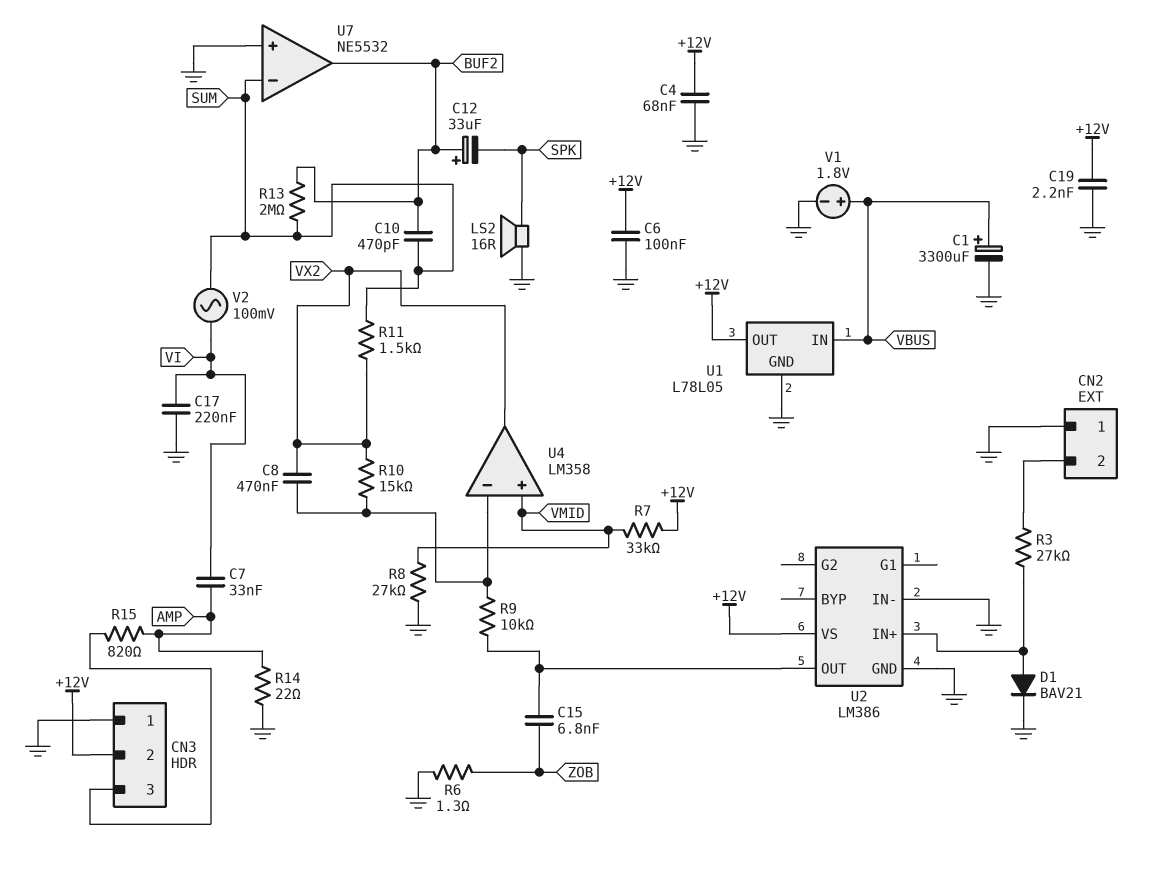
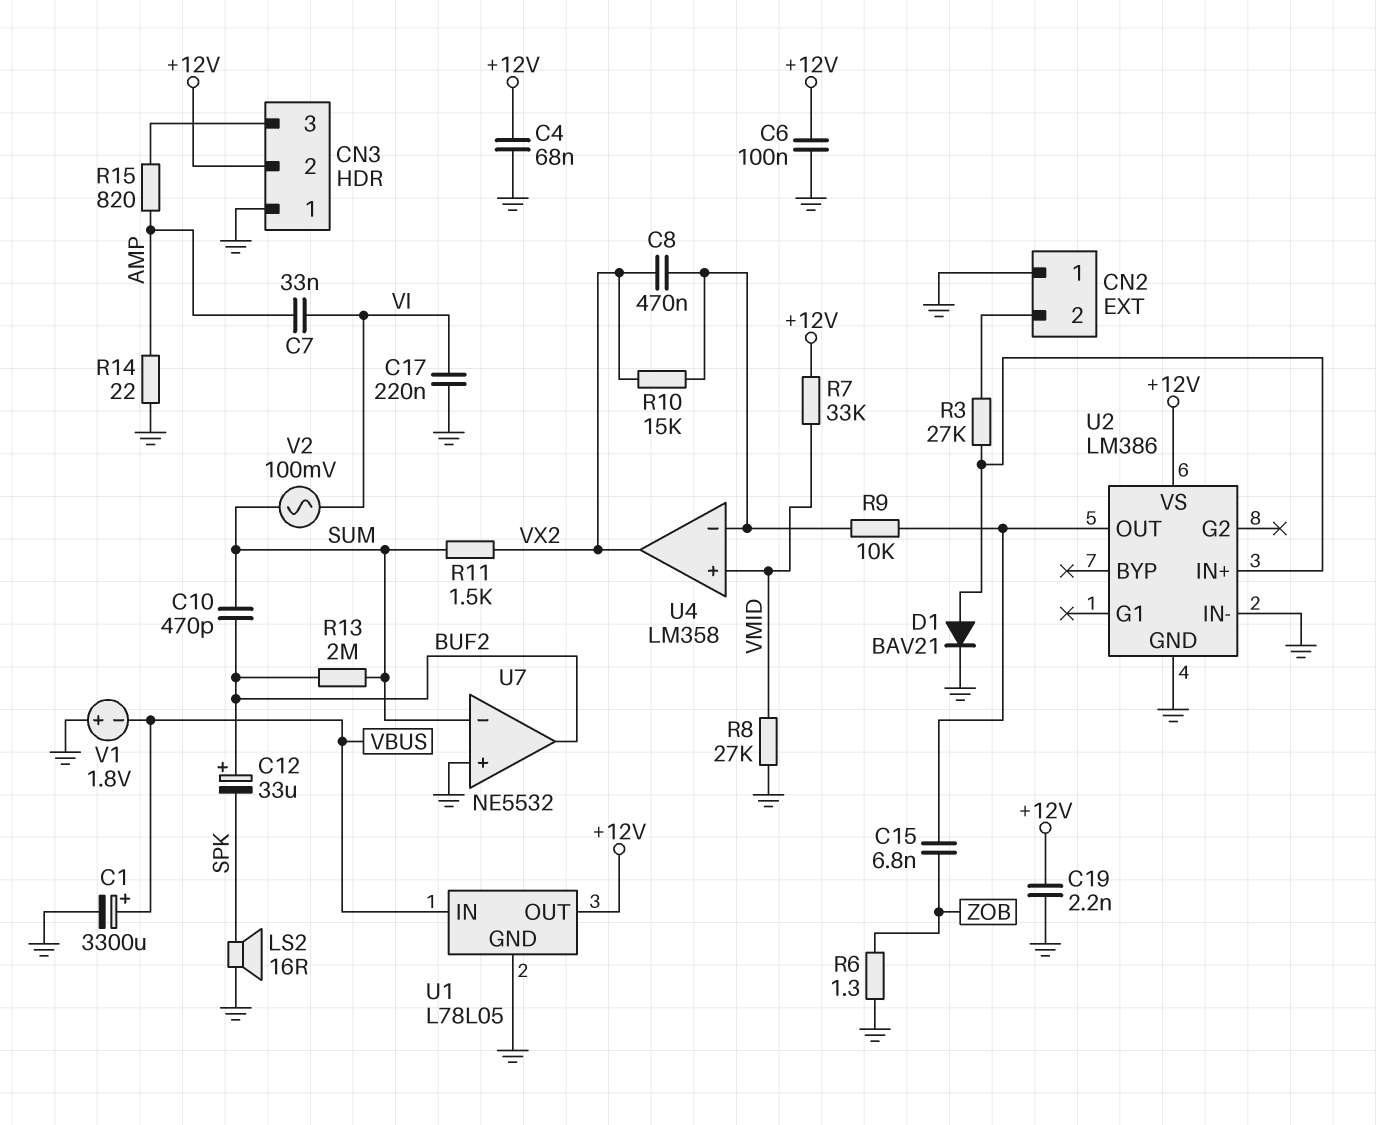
V1: 1.8V (plus VBUS, minus GND) -> 1.8V (plus GND, minus VBUS)

